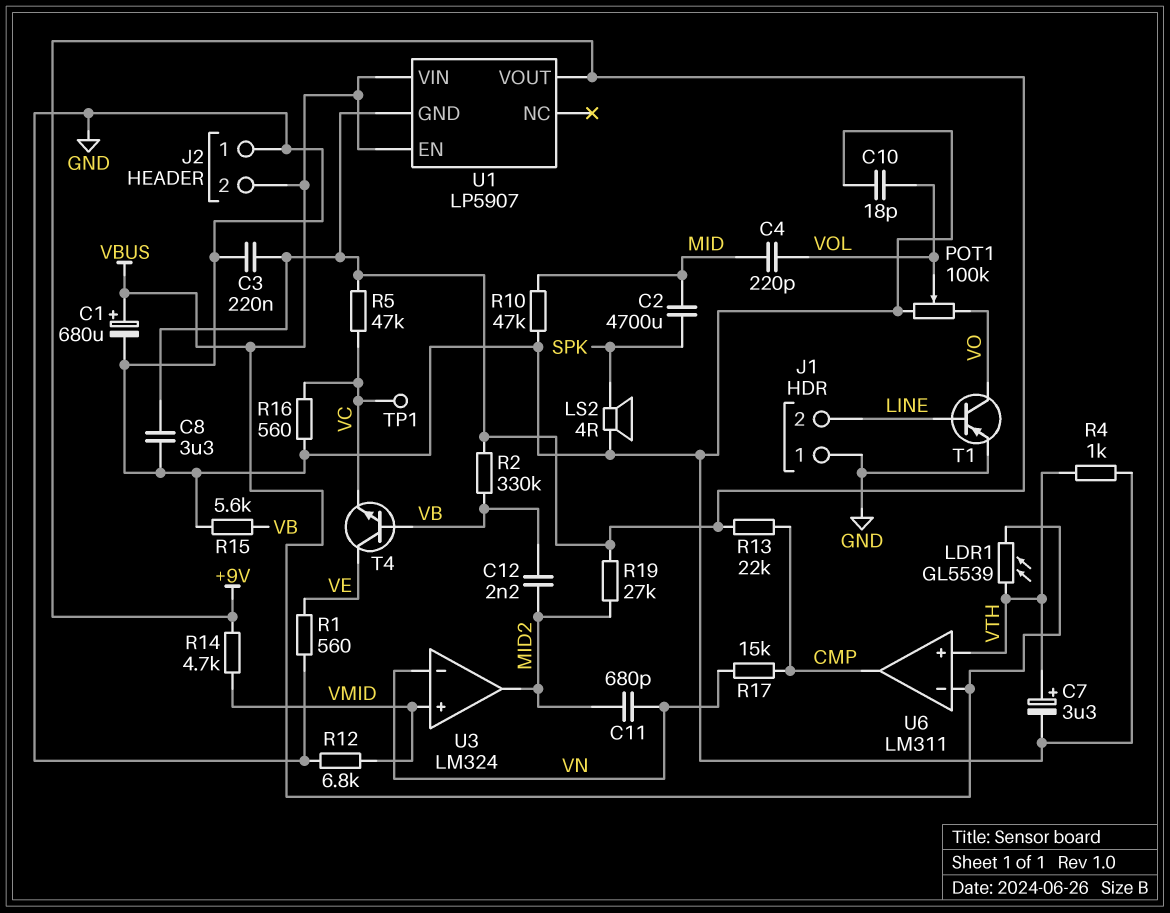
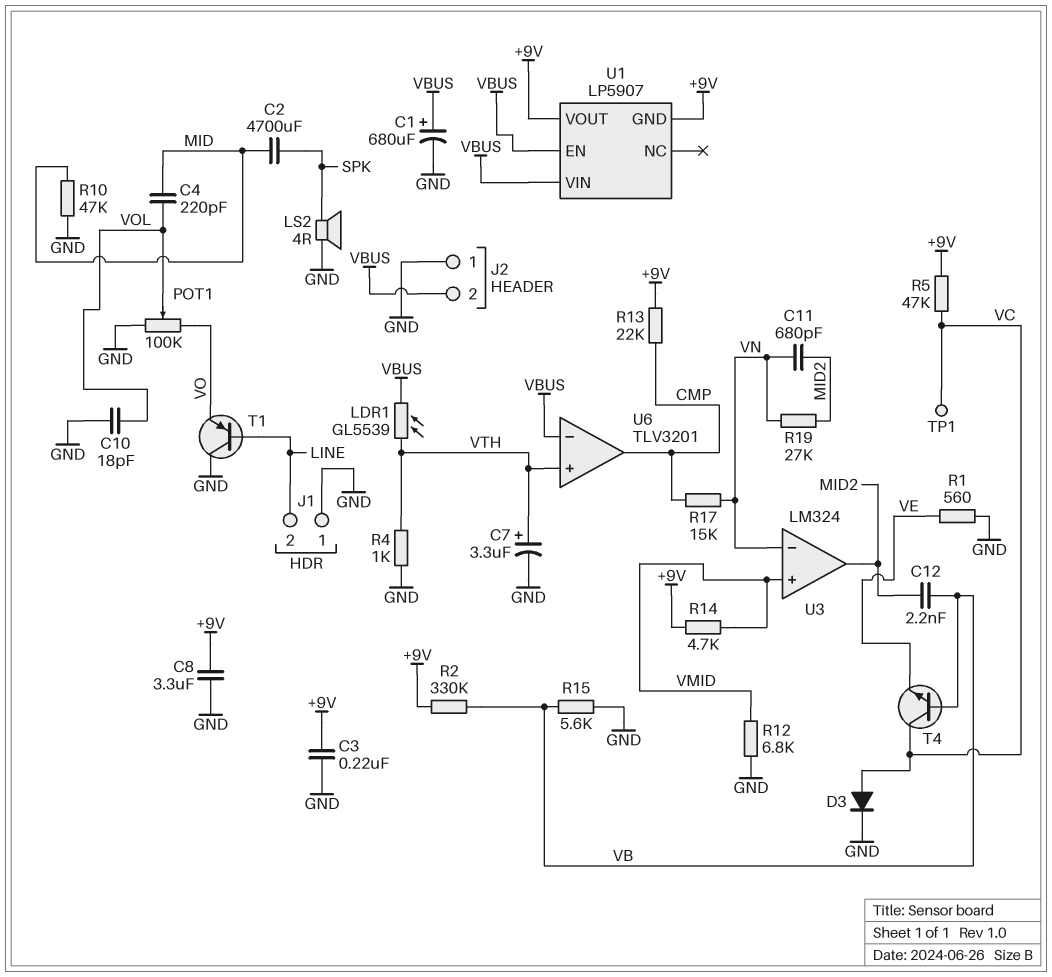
D3: none -> diode (A VC, K GND)
R16: 560 (GND, VC) -> none
R19: 27k (+9V, MID2) -> 27k (MID2, VN)
T1: PNP (B LINE, C VO, E GND) -> PNP (B LINE, C GND, E VO)
T4: NPN (B VB, C VE, E VC) -> NPN (B VB, C VC, E VE)
U6: LM311 -> TLV3201

